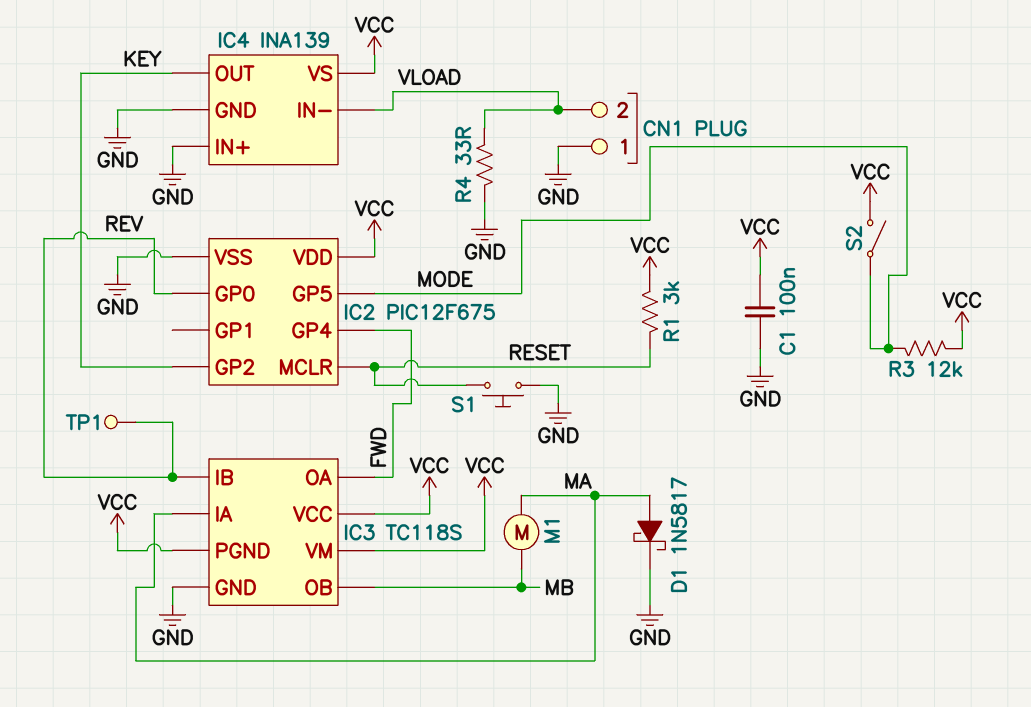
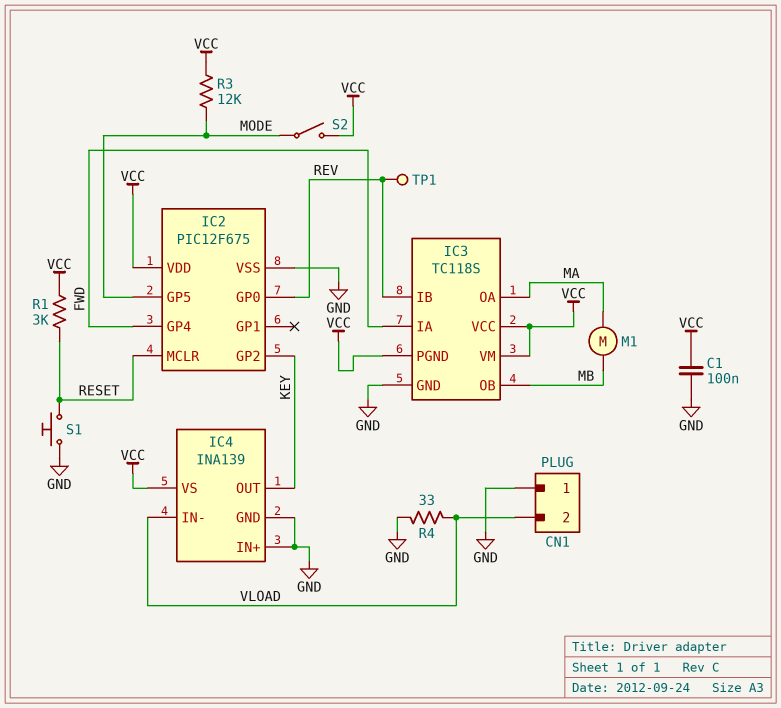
D1: schottky 1N5817 (A MA, K GND) -> none
IC3 pin IA: MA -> FWD
IC3 pin OA: FWD -> MA

